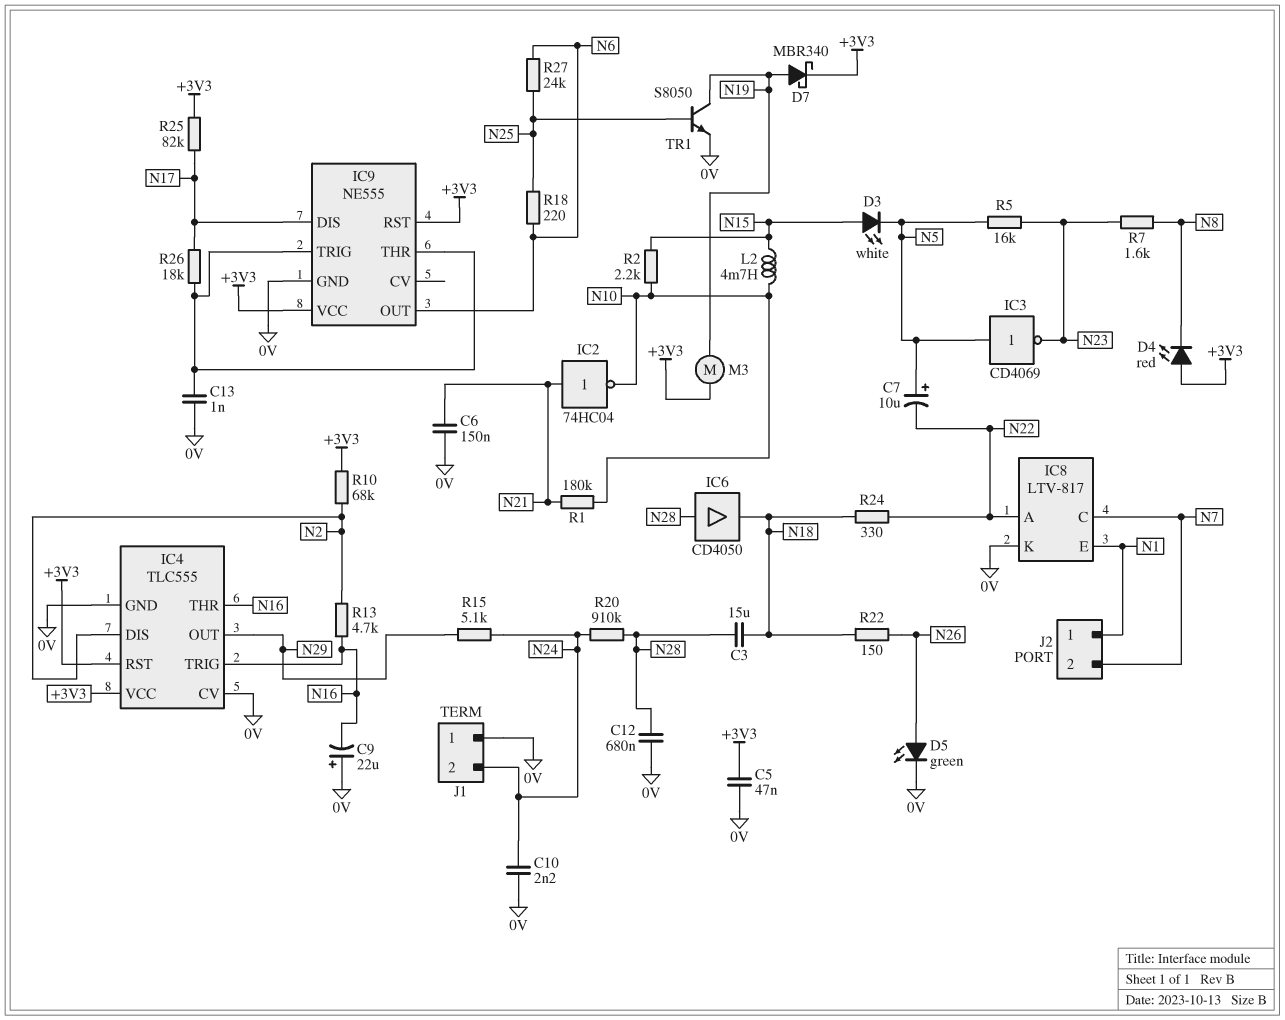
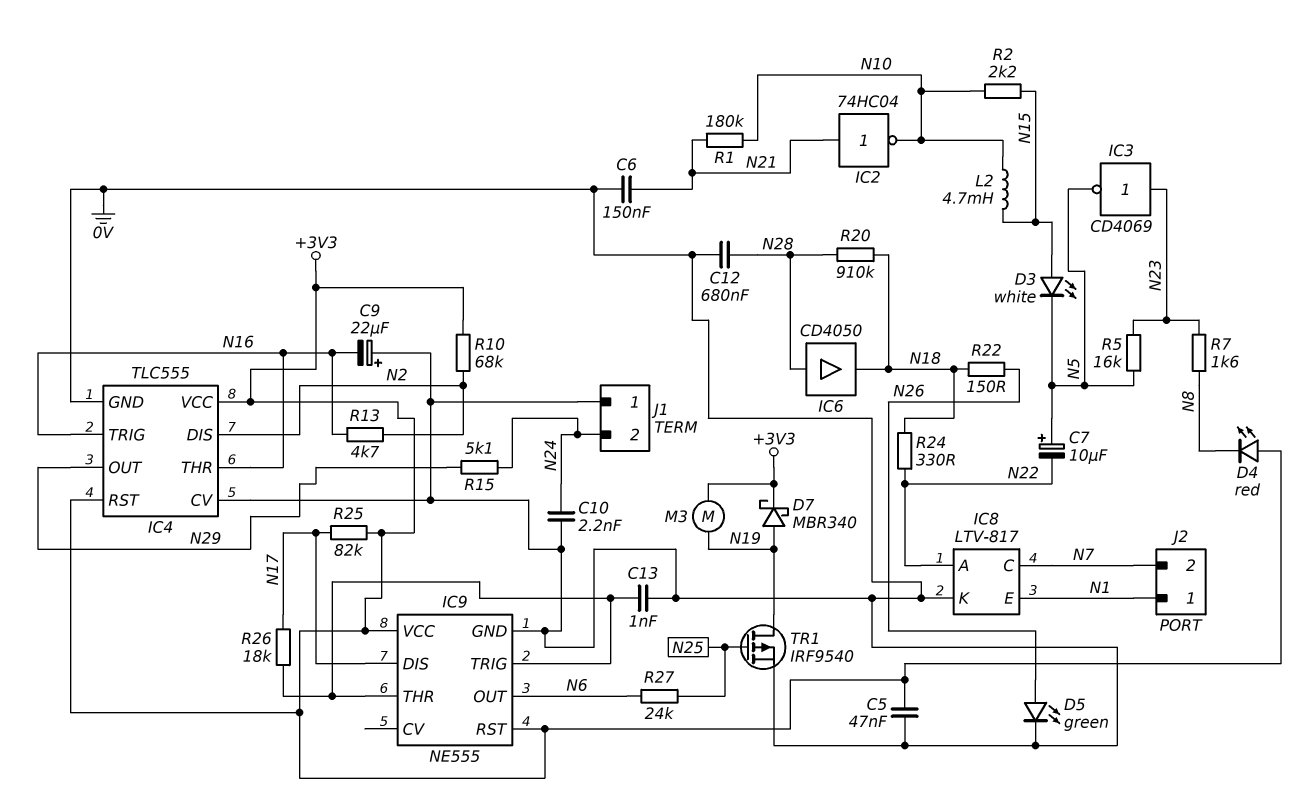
C3: 15uF (N18, N28) -> none
IC3: NOT CD4069 (in N5, out N23) -> NOT CD4069 (in N23, out N5)
R18: 220 (N6, N25) -> none
R20: 910k (N24, N28) -> 910k (N18, N28)
TR1: NPN S8050 (B N25, C N19, E 0V) -> PMOS IRF9540 (G N25, D N19, S 0V)

